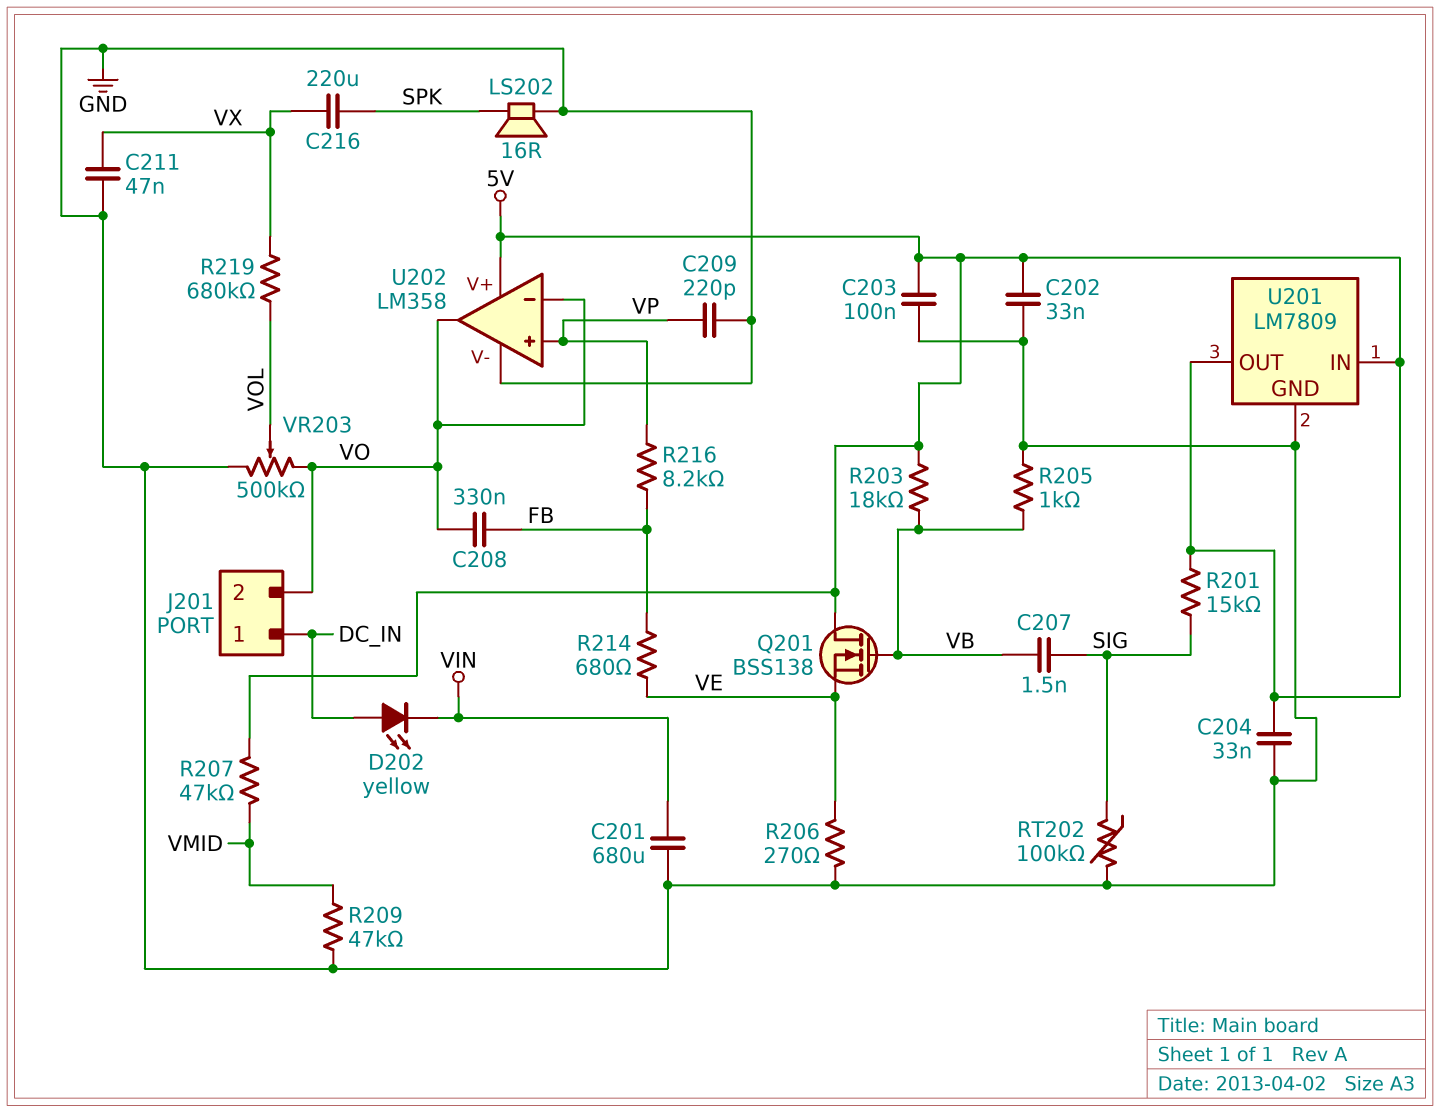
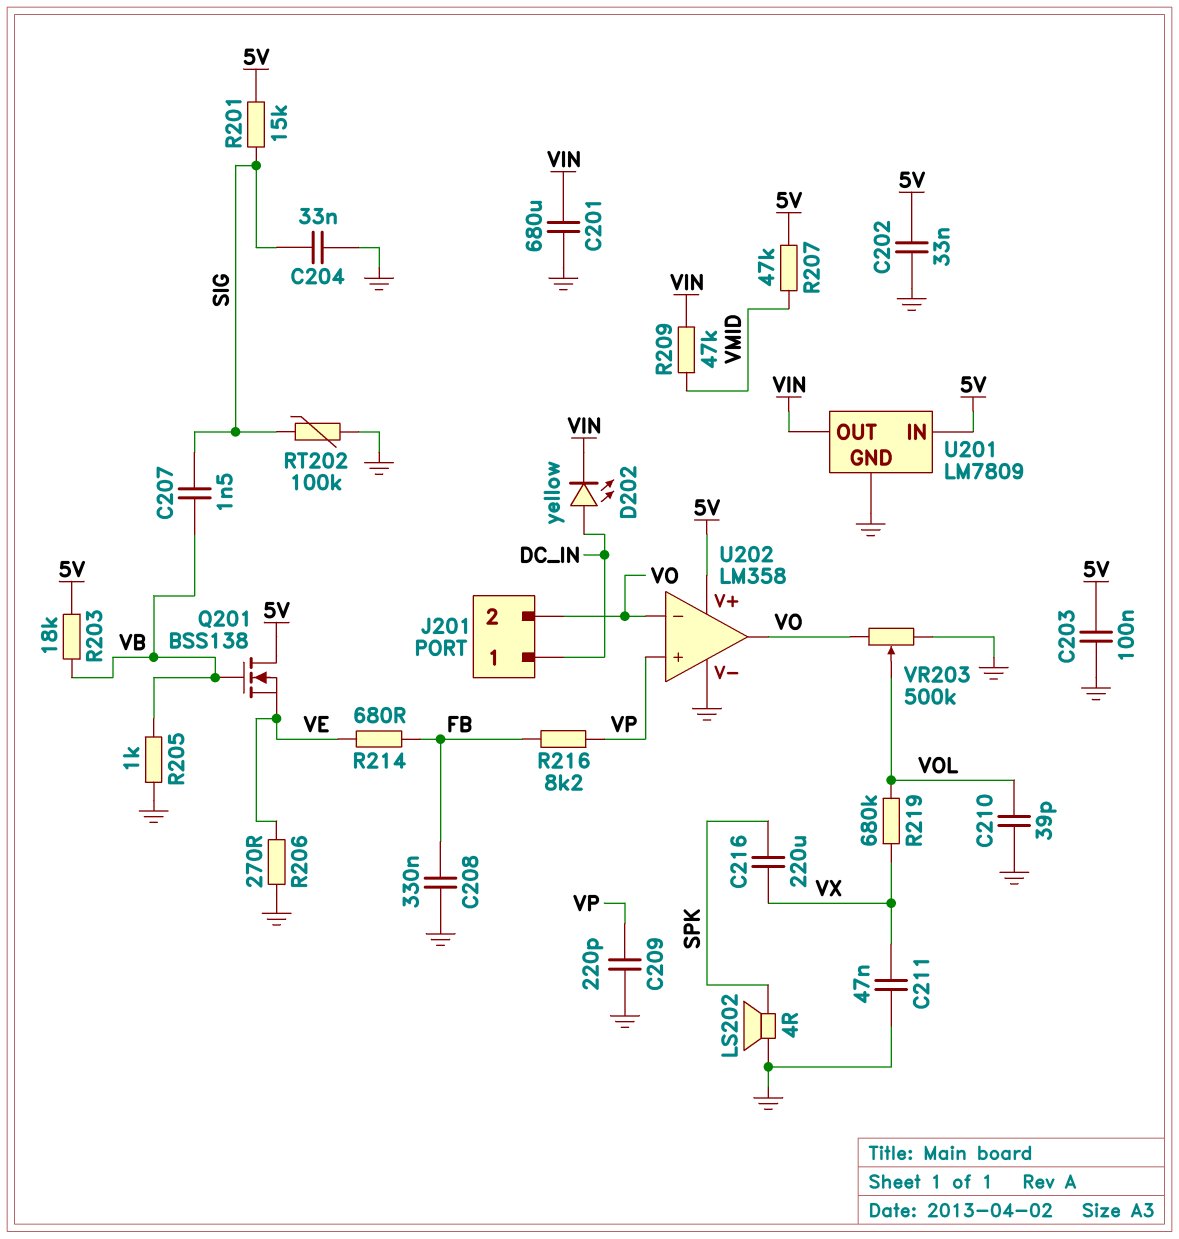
C204: 33nF (5V, GND) -> 33nF (GND, SIG)
C208: 330nF (FB, VO) -> 330nF (FB, GND)
C210: none -> 39pF (GND, VOL)
LS202: speaker 16R (GND, SPK) -> speaker 4R (GND, SPK)
R209: 47k (GND, VMID) -> 47k (VIN, VMID)
U201 pin OUT: 5V -> VIN

